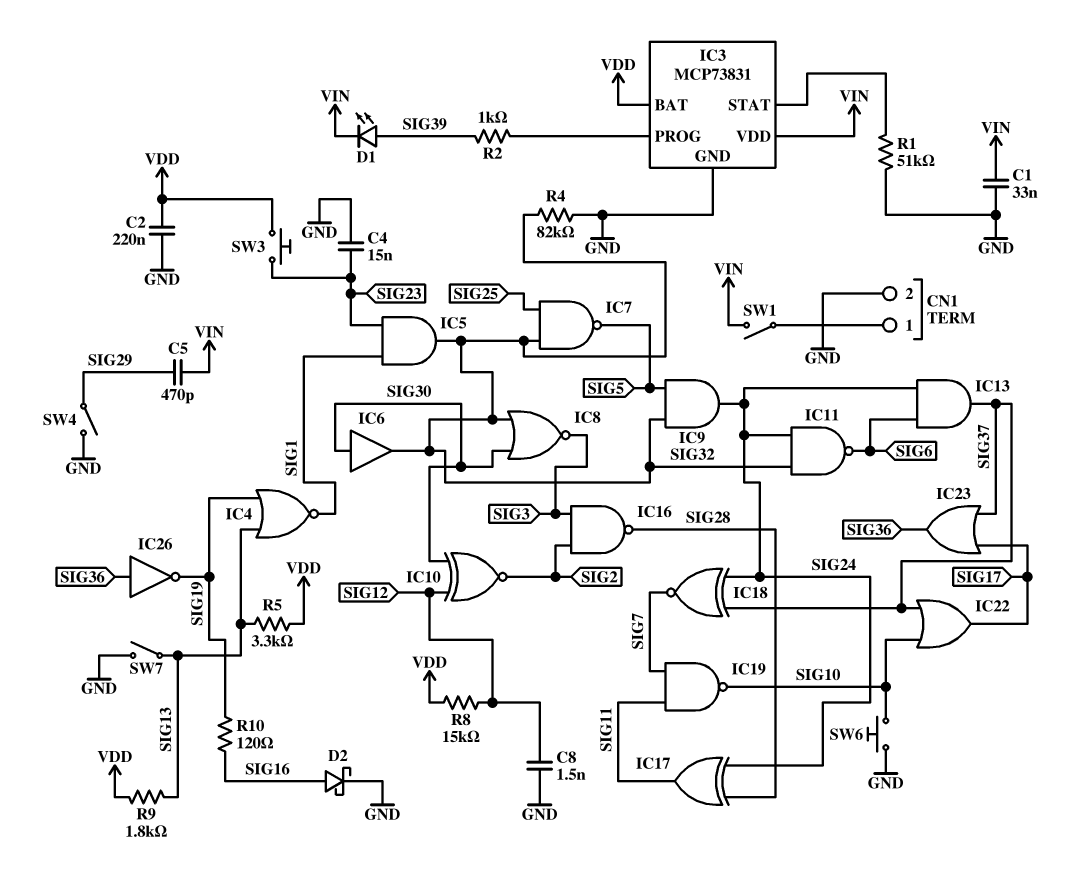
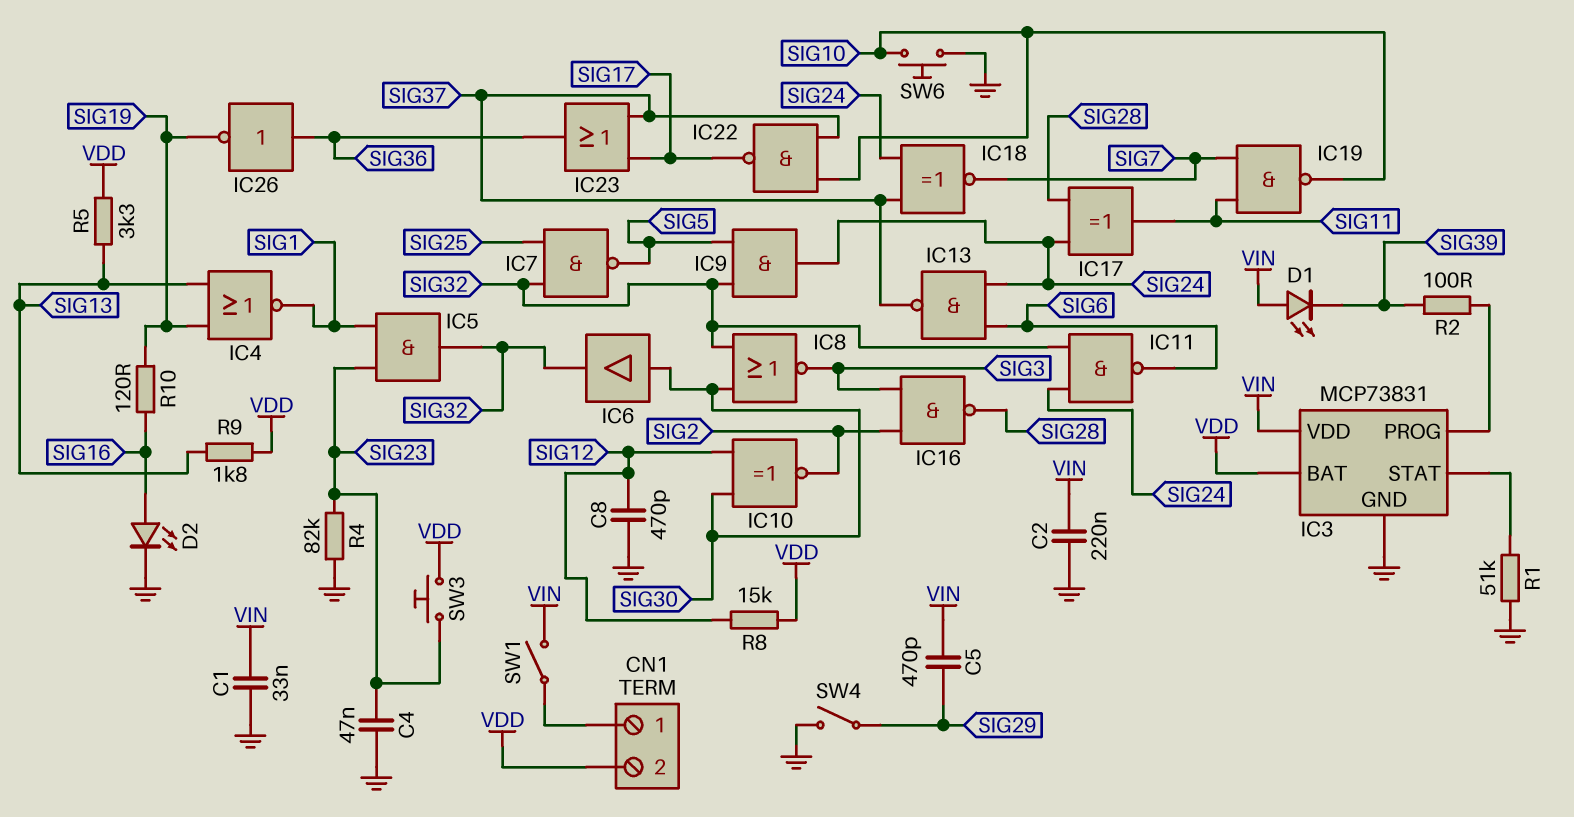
C2: 220nF (GND, VDD) -> 220nF (GND, VIN)
C4: 15nF (GND, SIG23) -> 47nF (GND, SIG23)
C8: 1.5nF (GND, SIG12) -> 470pF (GND, SIG12)
CN1 pin 2: GND -> VDD
D1: LED (A SIG39, K VIN) -> LED (A VIN, K SIG39)
D2: schottky (A SIG16, K GND) -> LED (A SIG16, K GND)
IC13: AND (in SIG6, in SIG24, out SIG37) -> NAND (in SIG6, in SIG24, out SIG37)
IC22: OR (in SIG10, in SIG37, out SIG17) -> NAND (in SIG10, in SIG37, out SIG17)
R2: 1k (IC3/PROG, SIG39) -> 100 (IC3/PROG, SIG39)
R4: 82k (GND, SIG32) -> 82k (GND, SIG23)
SW7: switch (GND, SIG13) -> none

